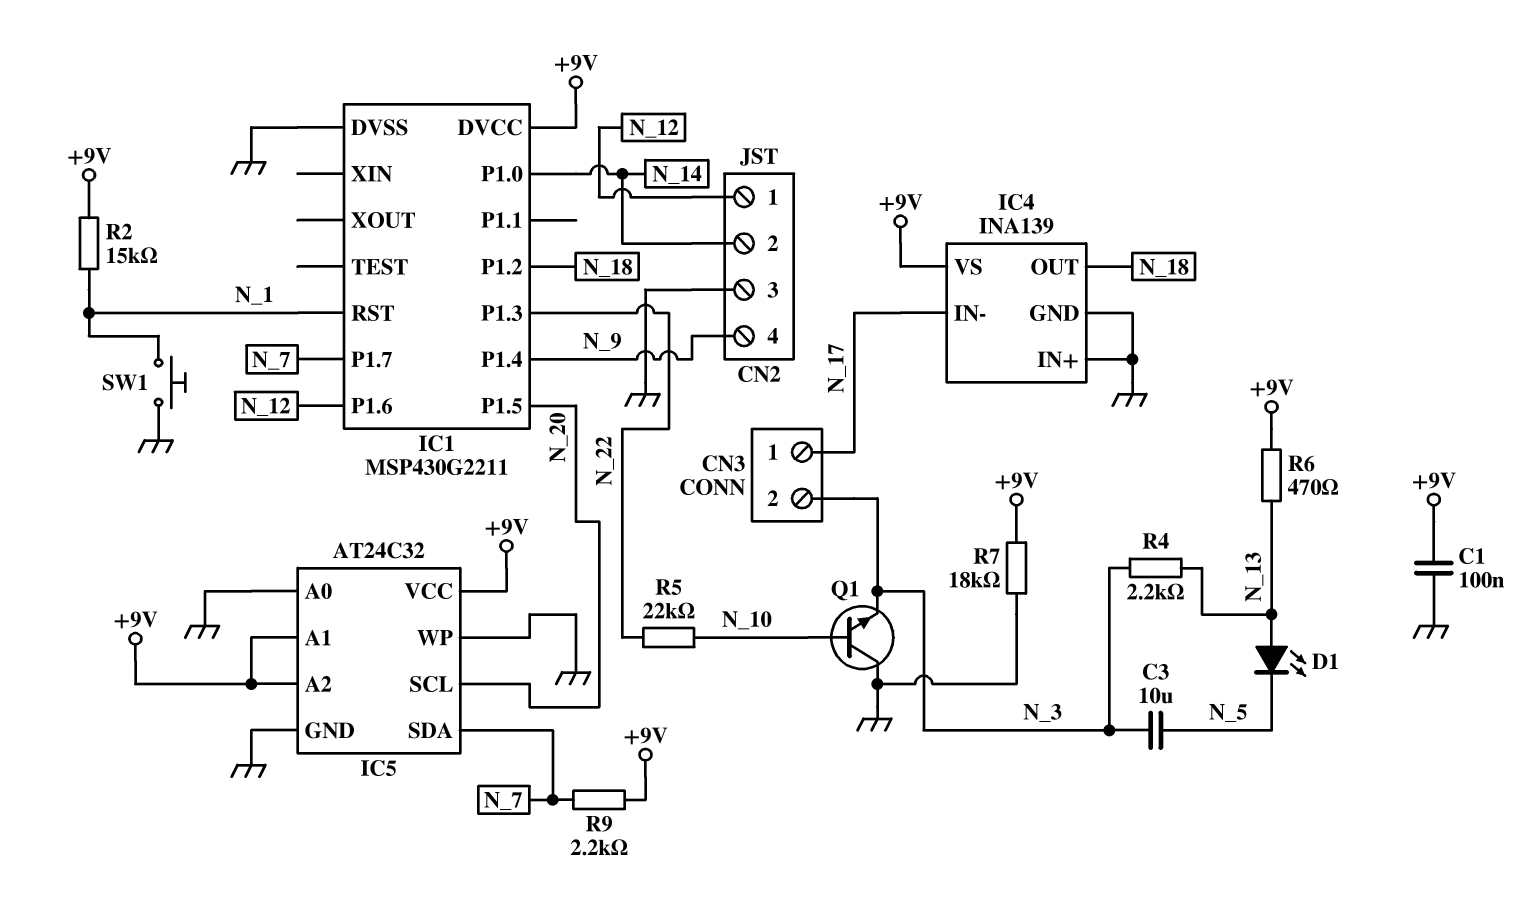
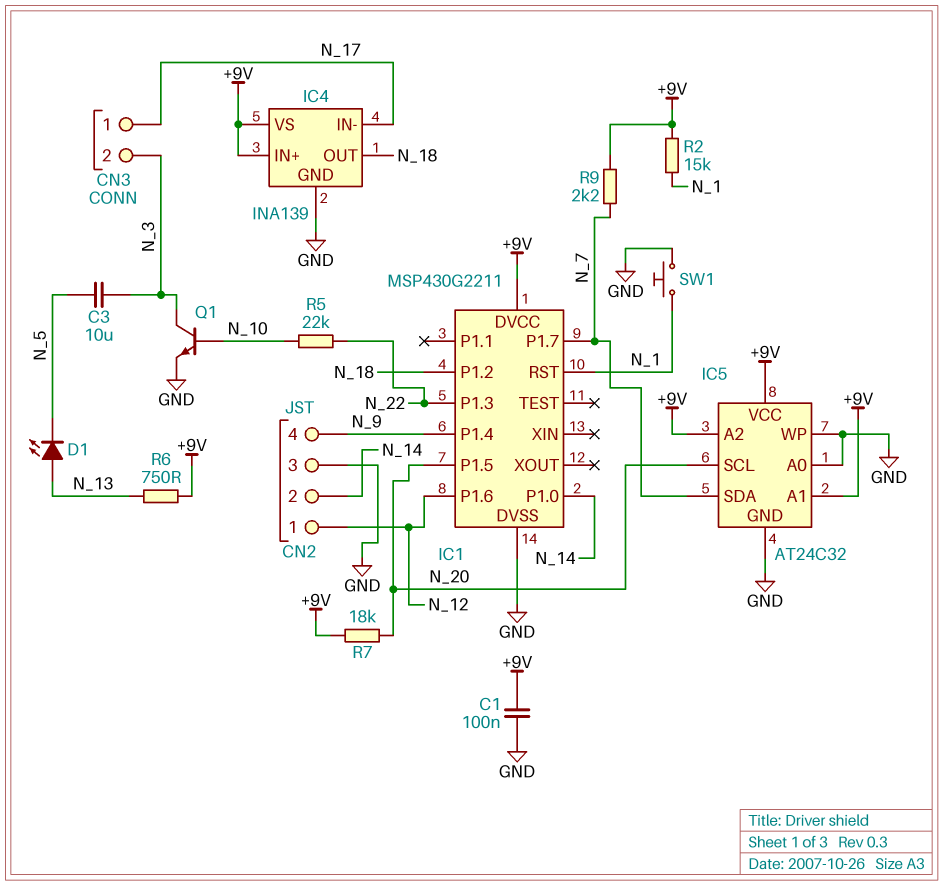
IC4 pin IN+: GND -> +9V
Q1: NPN (B N_10, C GND, E N_3) -> NPN (B N_10, C N_3, E GND)
R4: 2.2k (N_3, N_13) -> none
R6: 470 (+9V, N_13) -> 750 (+9V, N_13)
R7: 18k (+9V, GND) -> 18k (+9V, N_20)

